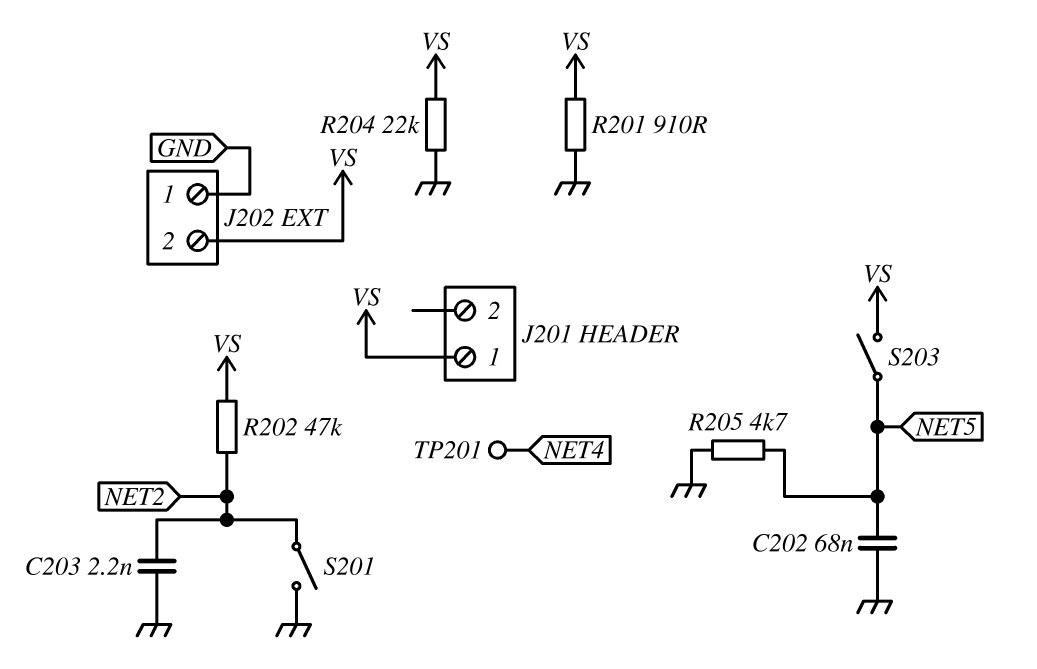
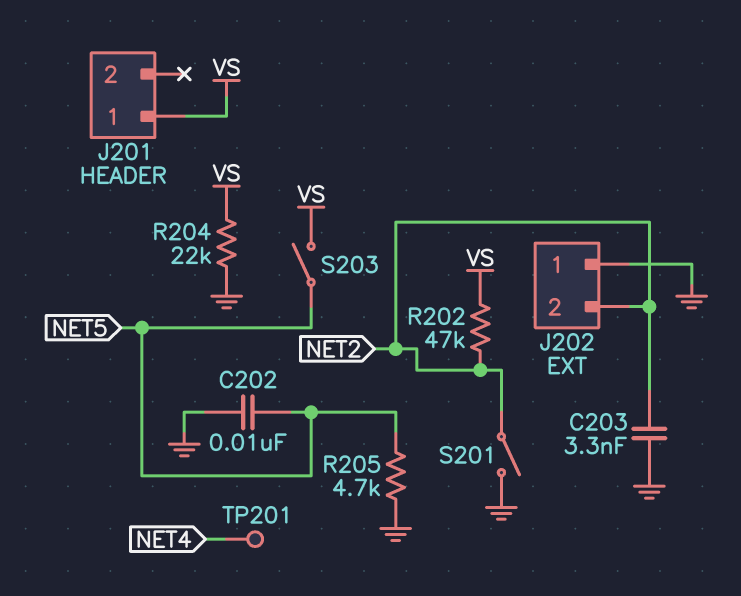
C202: 68nF (GND, NET5) -> 10nF (GND, NET5)
C203: 2.2nF (GND, NET2) -> 3.3nF (GND, NET2)
J202 pin 2: VS -> NET2
R201: 910 (GND, VS) -> none

